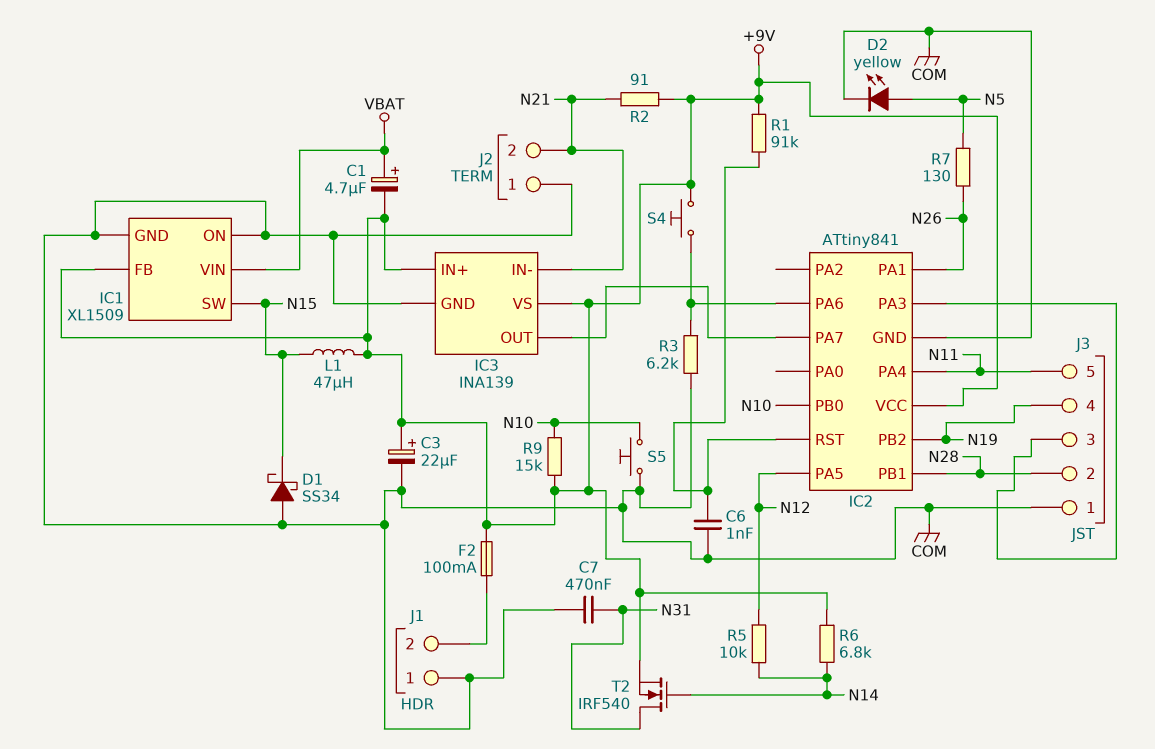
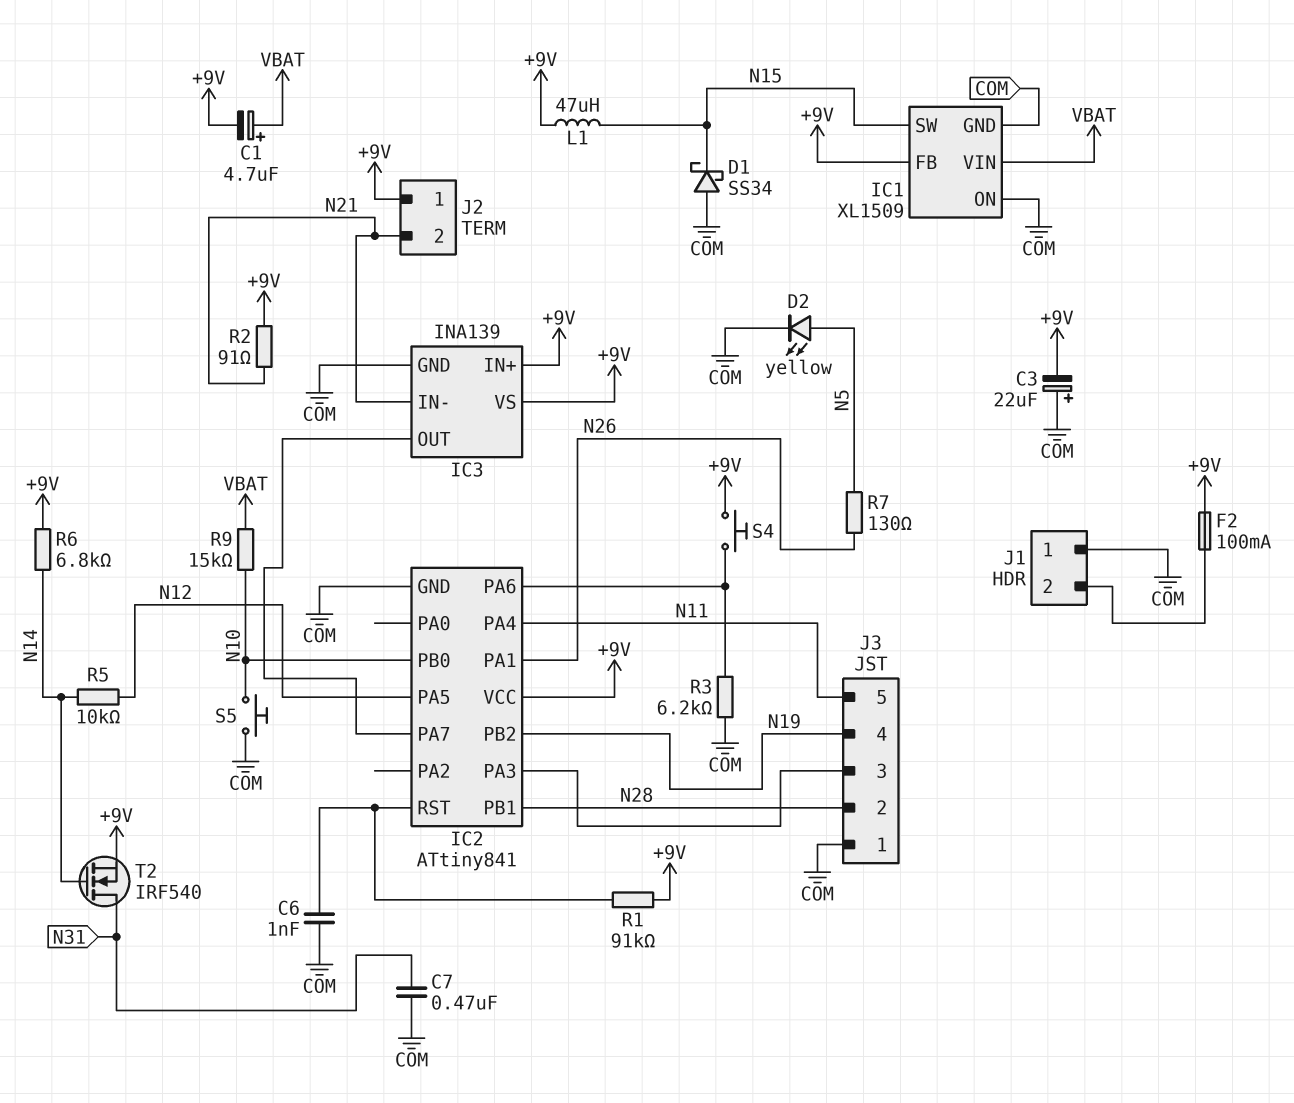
C3: 22uF (plus +9V, minus COM) -> 22uF (plus COM, minus +9V)
J2 pin 1: COM -> +9V
R9: 15k (+9V, N10) -> 15k (N10, VBAT)

